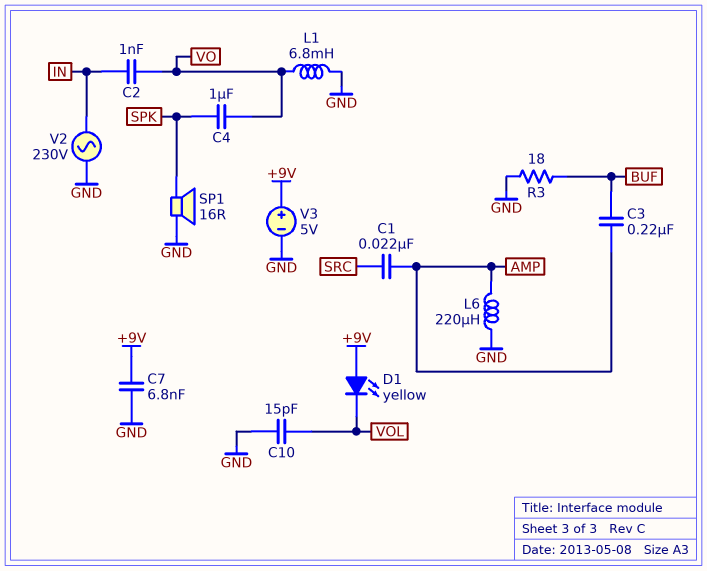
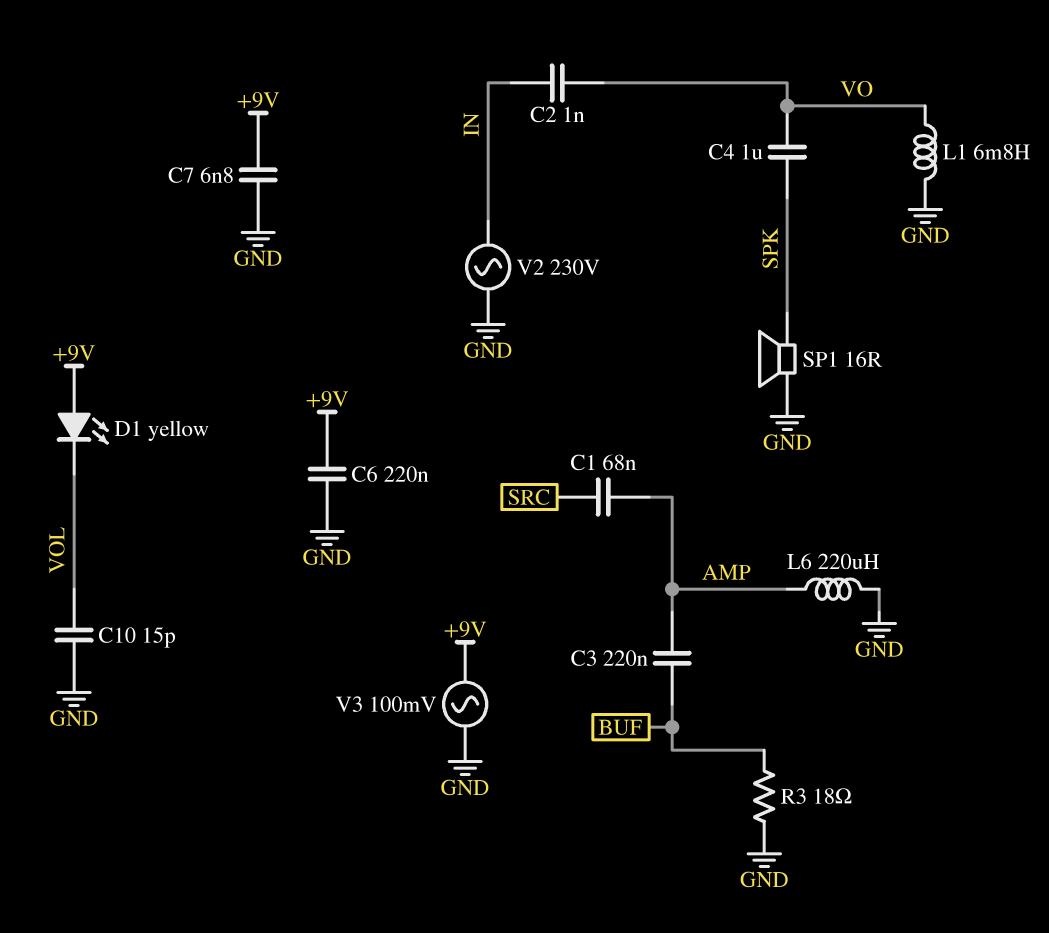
C1: 22nF (AMP, SRC) -> 68nF (AMP, SRC)
C6: none -> 220nF (+9V, GND)
V3: 5V (plus +9V, minus GND) -> AC 100mV (+9V, GND)

